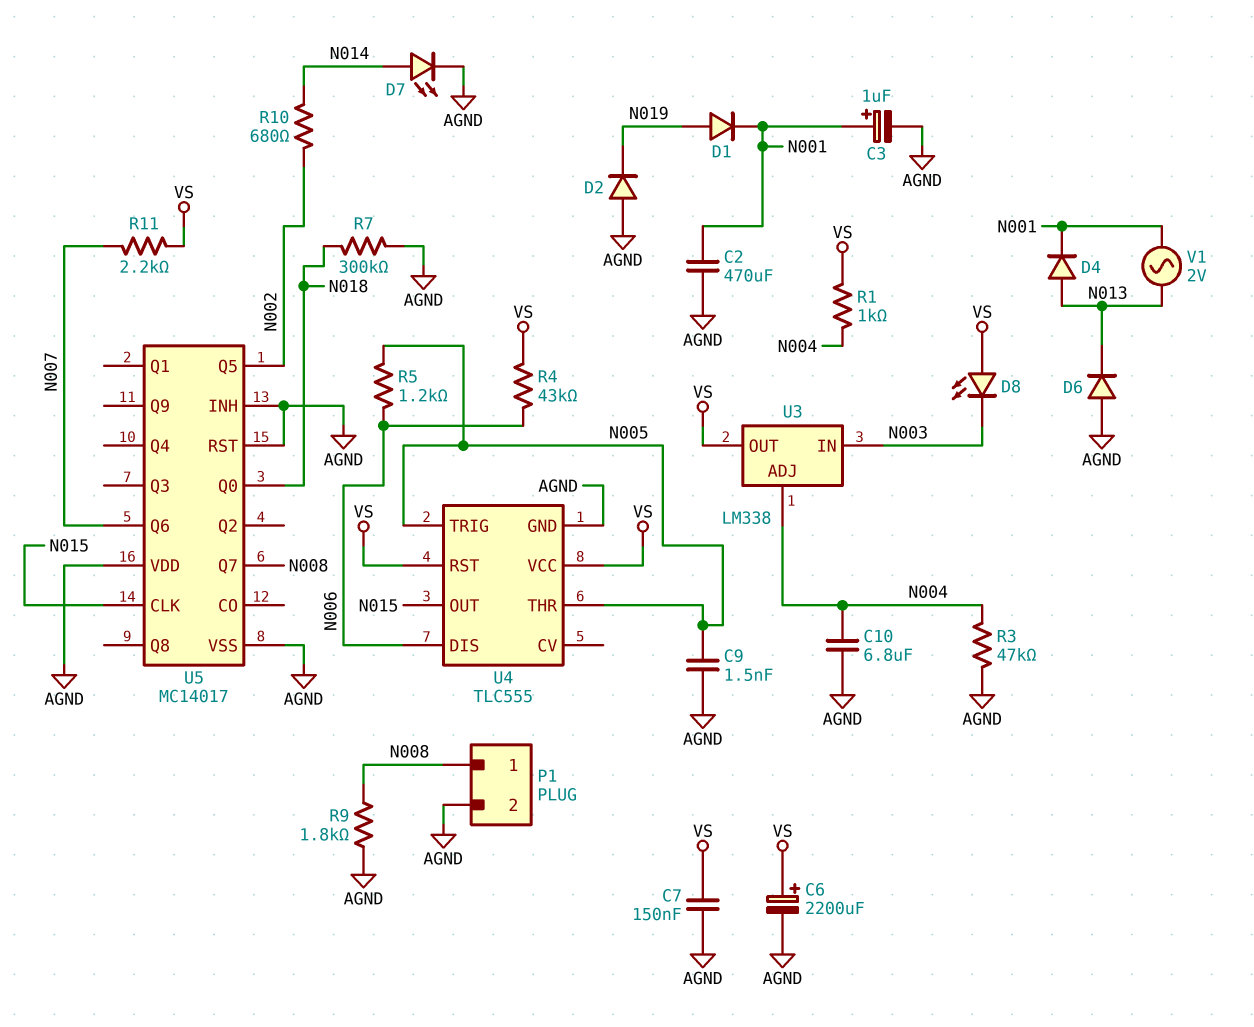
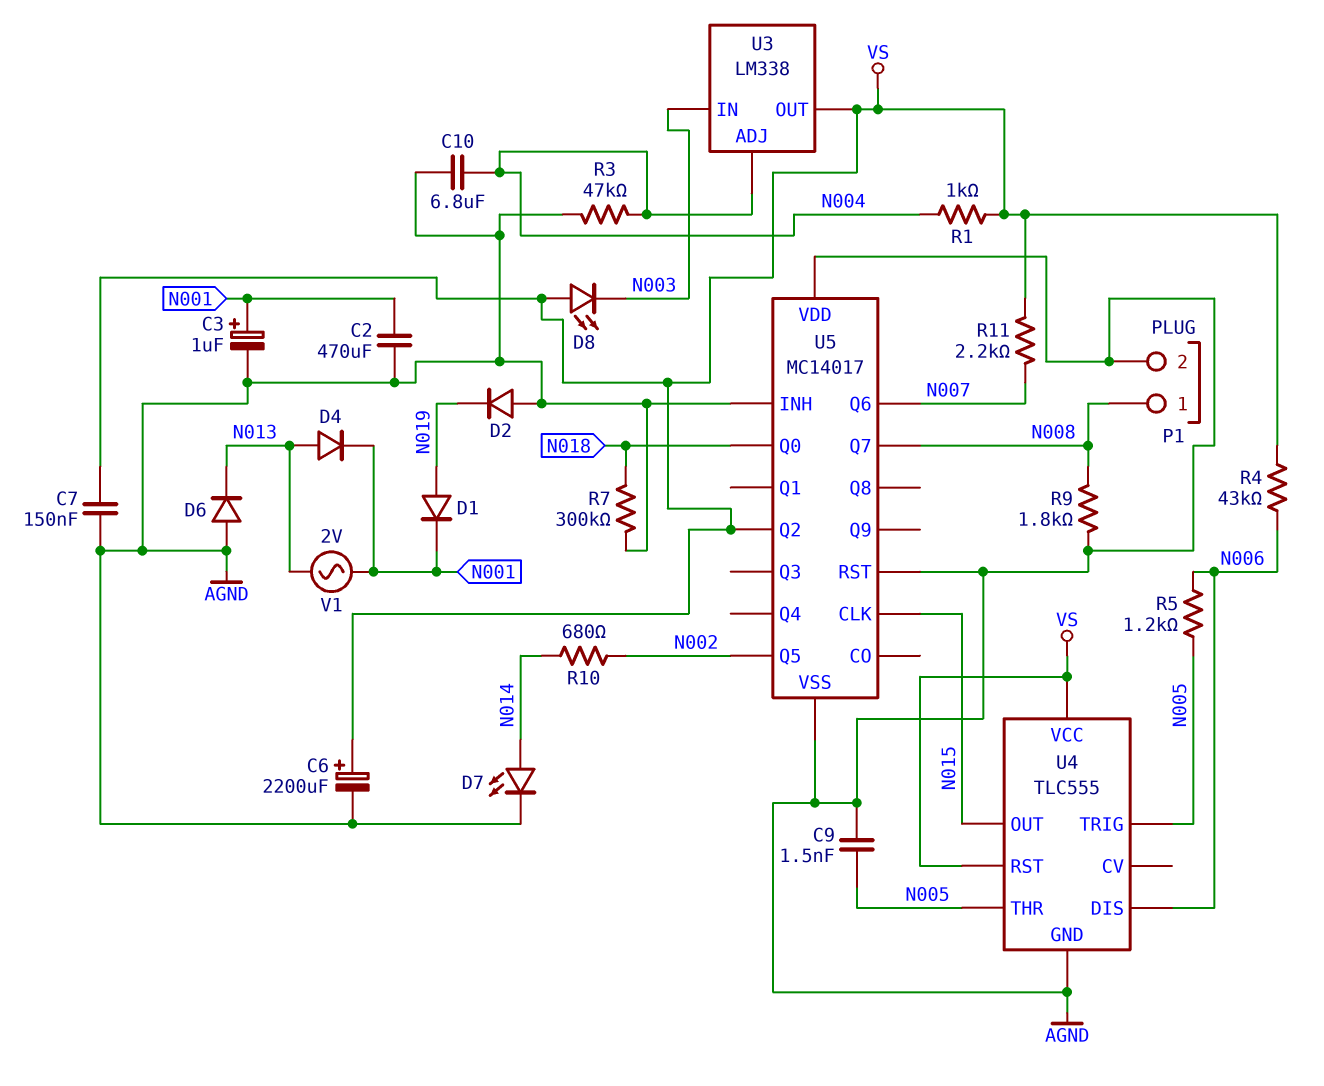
U5 pin Q2: none -> VS

